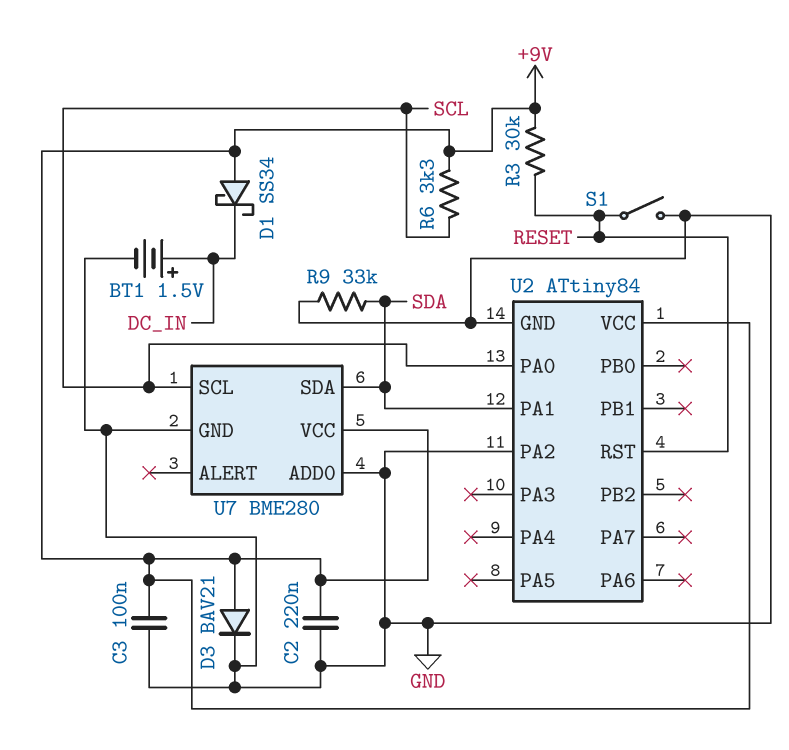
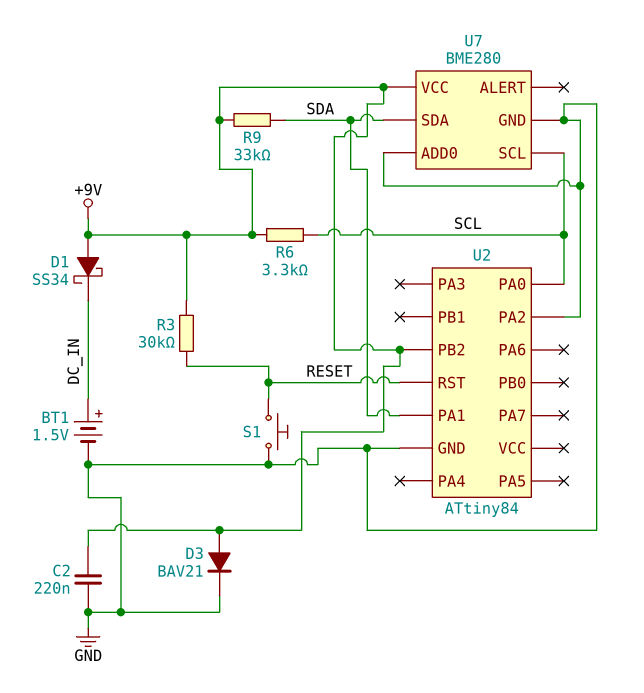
C3: 100nF (+9V, GND) -> none
R9: 33k (GND, SDA) -> 33k (+9V, SDA)
S1: switch (GND, RESET) -> button (GND, RESET)
U2 pin PB2: none -> +9V
U2 pin VCC: +9V -> none

